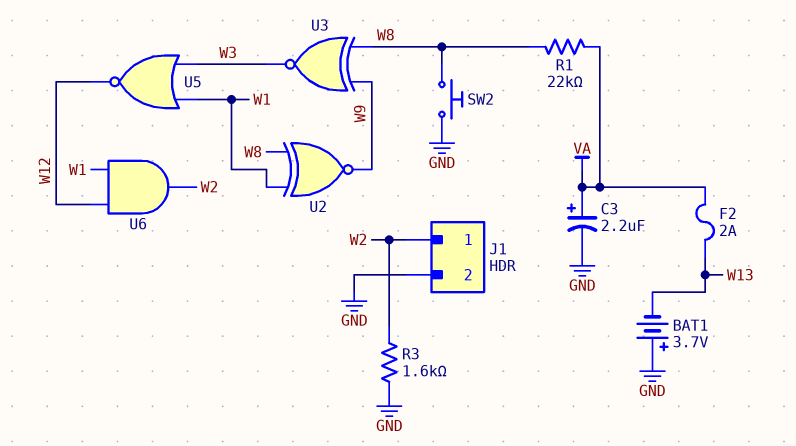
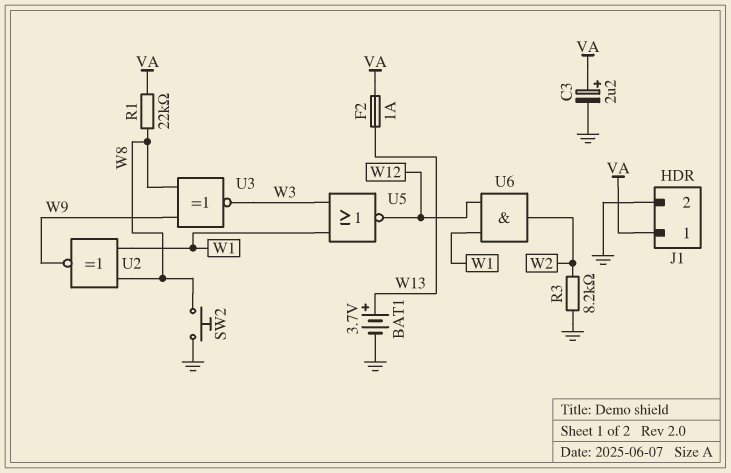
BAT1: 3.7V (plus GND, minus W13) -> 3.7V (plus W13, minus GND)
F2: 2A (VA, W13) -> 1A (VA, W13)
J1 pin 1: W2 -> VA
R3: 1.6k (GND, W2) -> 8.2k (GND, W2)

